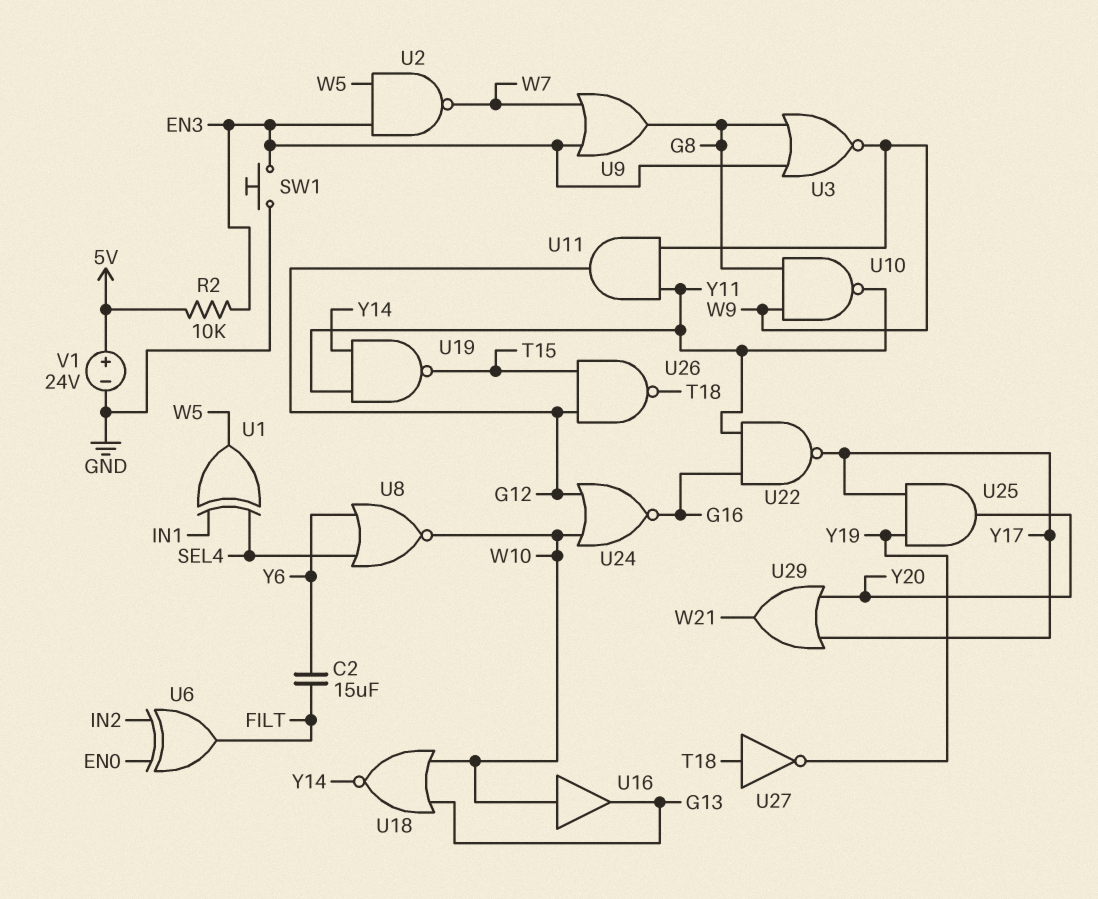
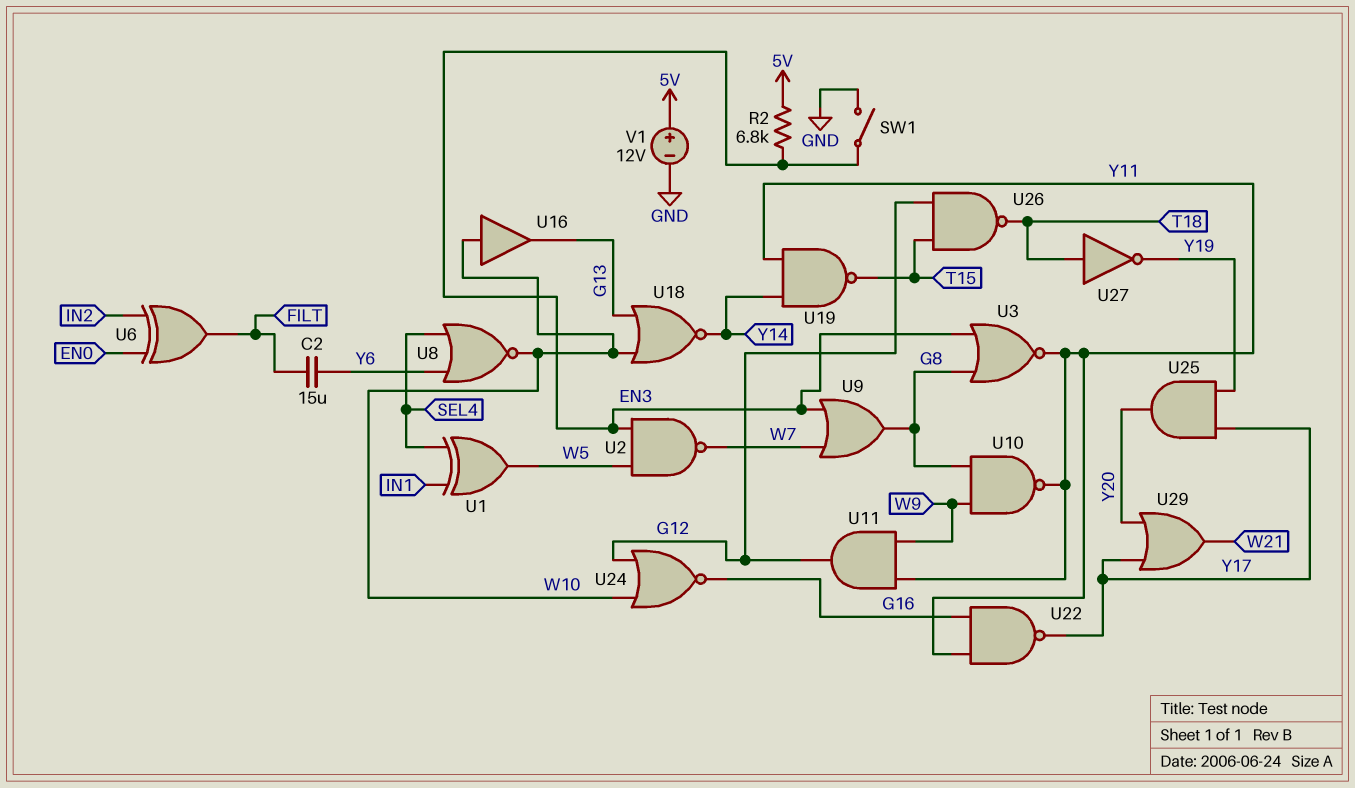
R2: 10k (5V, EN3) -> 6.8k (5V, EN3)
SW1: button (EN3, GND) -> switch (EN3, GND)
U3: NOR (in EN3, in G8, out W9) -> NOR (in EN3, in G8, out Y11)
V1: 24V (plus 5V, minus GND) -> 12V (plus 5V, minus GND)

